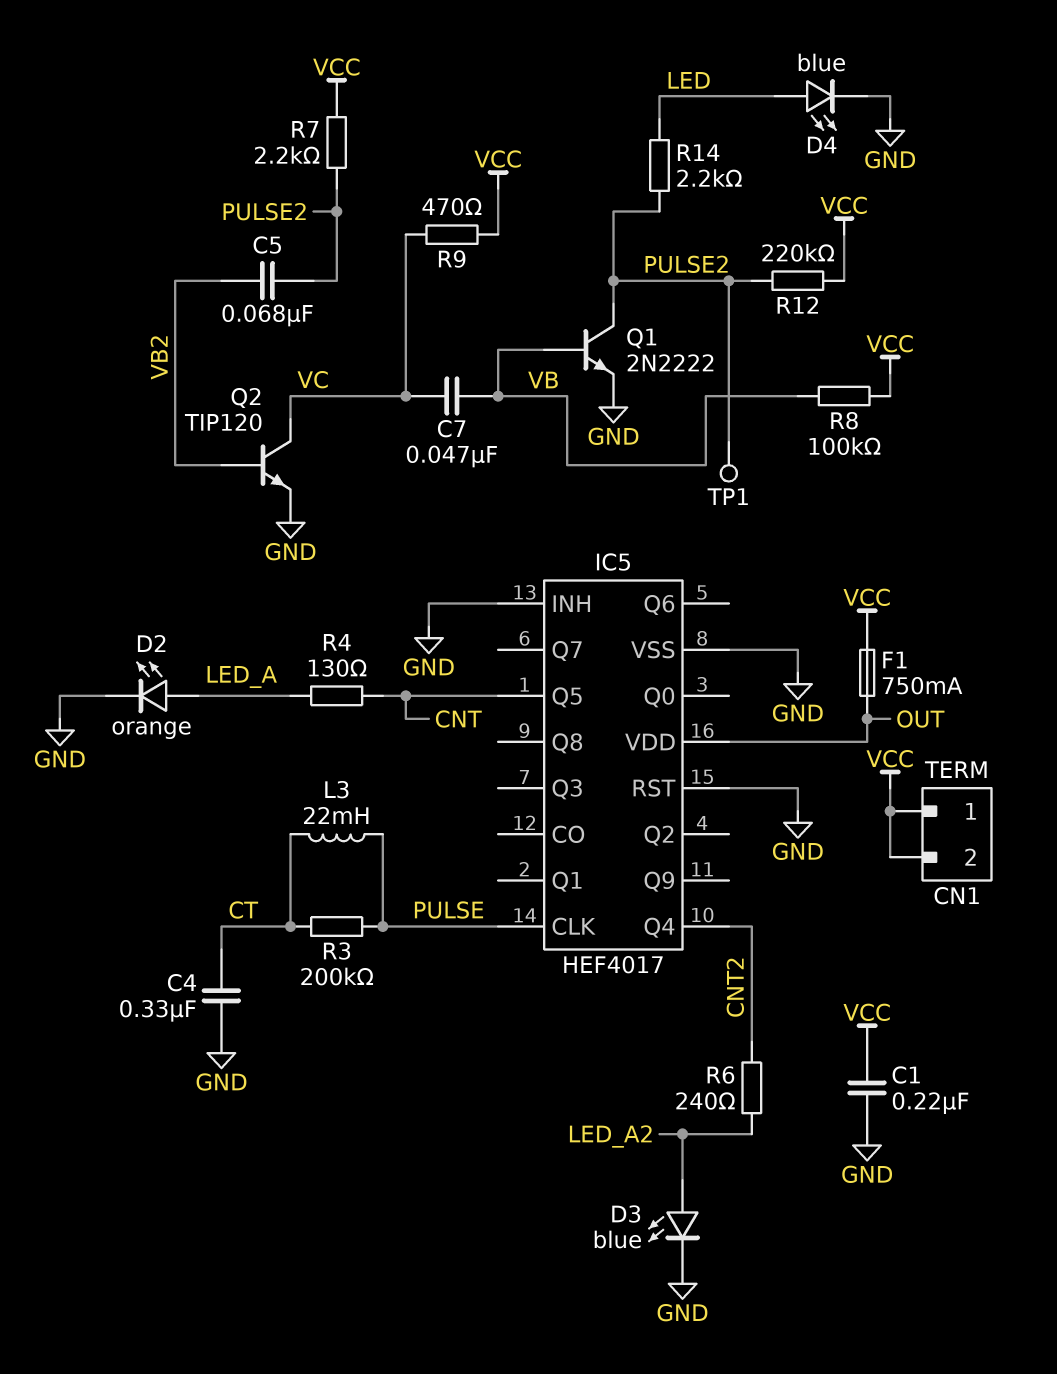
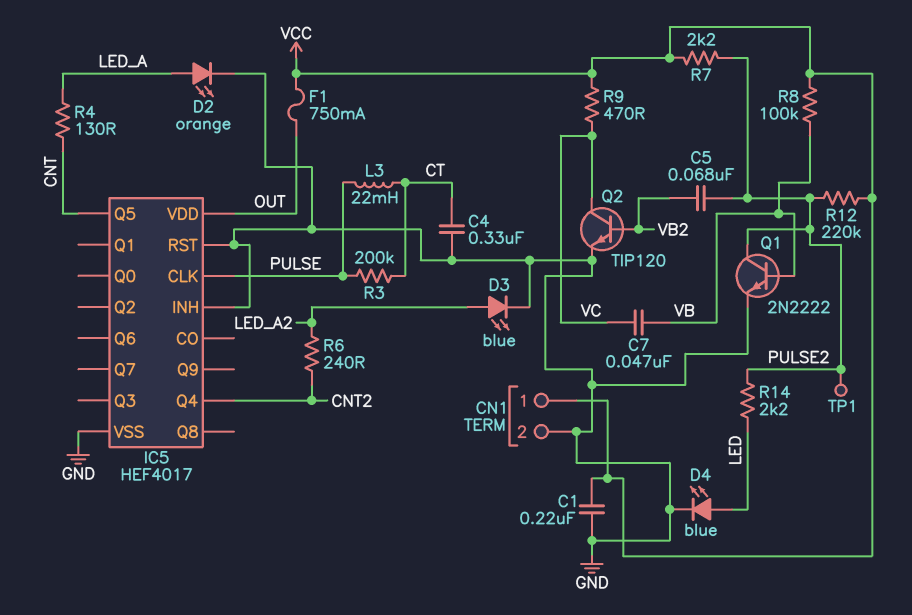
CN1 pin 2: VCC -> GND

